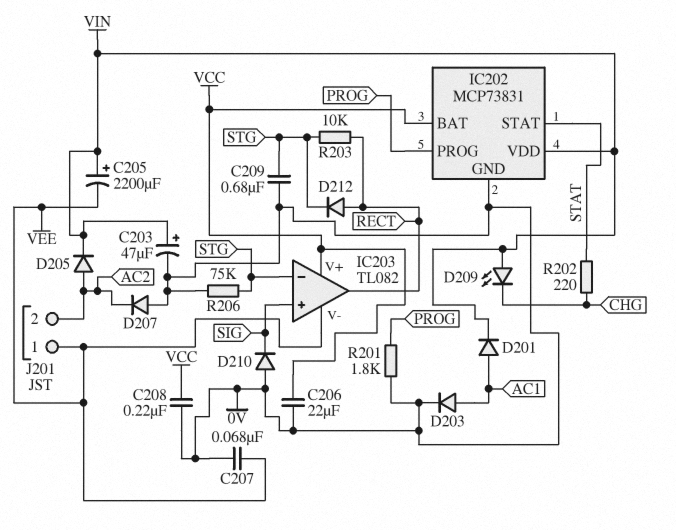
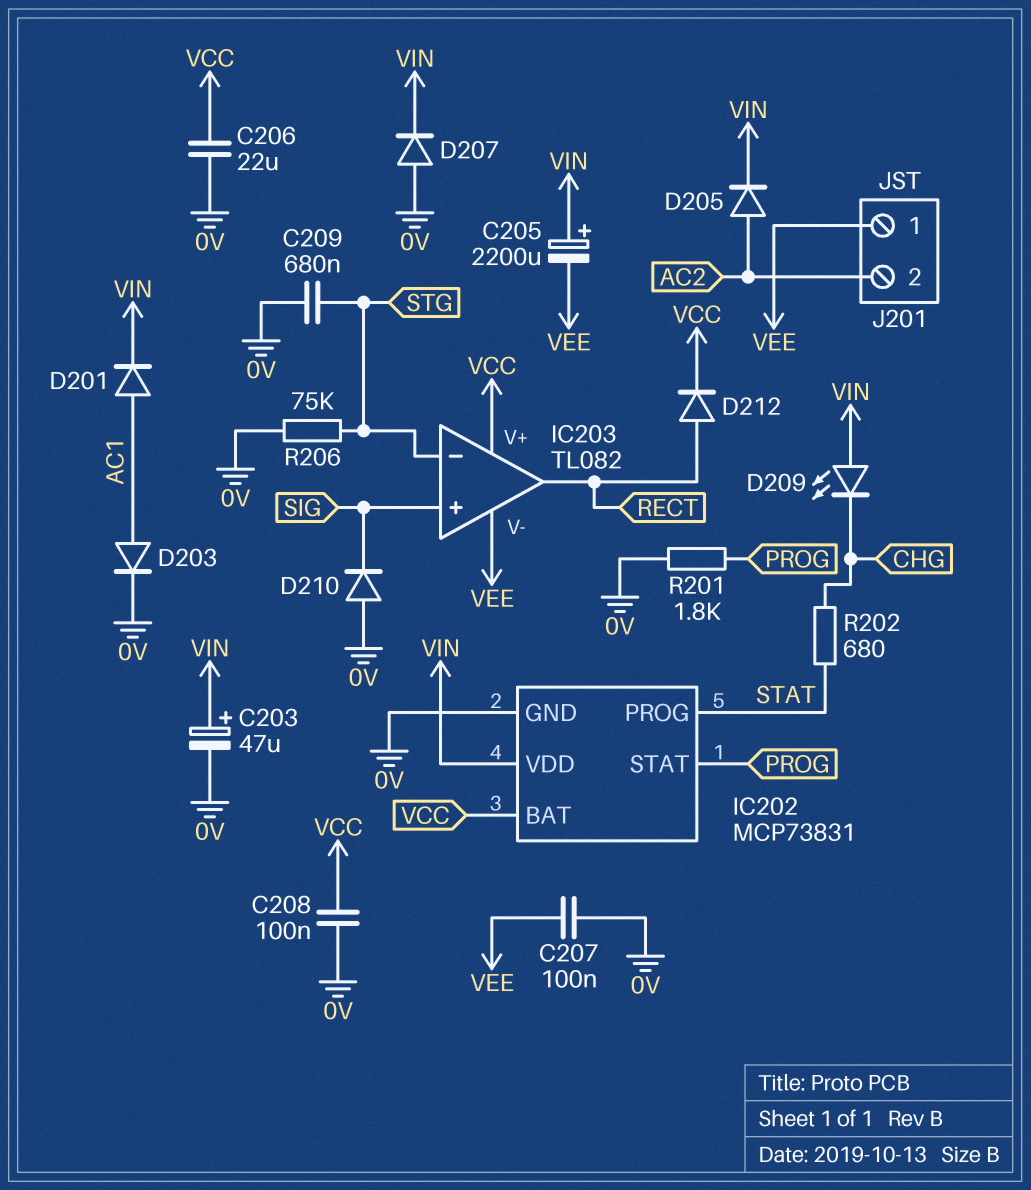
C207: 68nF (0V, VEE) -> 100nF (0V, VEE)
C208: 220nF (0V, VCC) -> 100nF (0V, VCC)
D207: diode (A 0V, K AC2) -> diode (A 0V, K VIN)
D212: diode (A RECT, K STG) -> diode (A RECT, K VCC)
IC202 pin PROG: PROG -> STAT
IC202 pin STAT: STAT -> PROG
R202: 220 (CHG, STAT) -> 680 (CHG, STAT)
R203: 10k (RECT, STG) -> none

